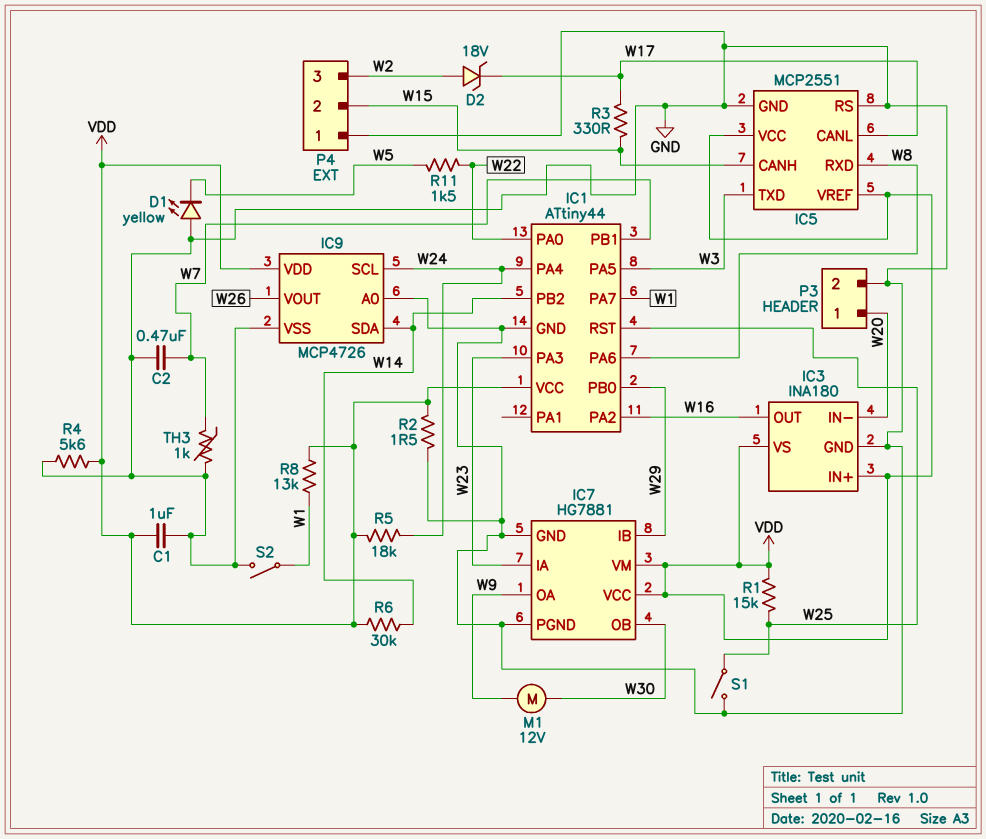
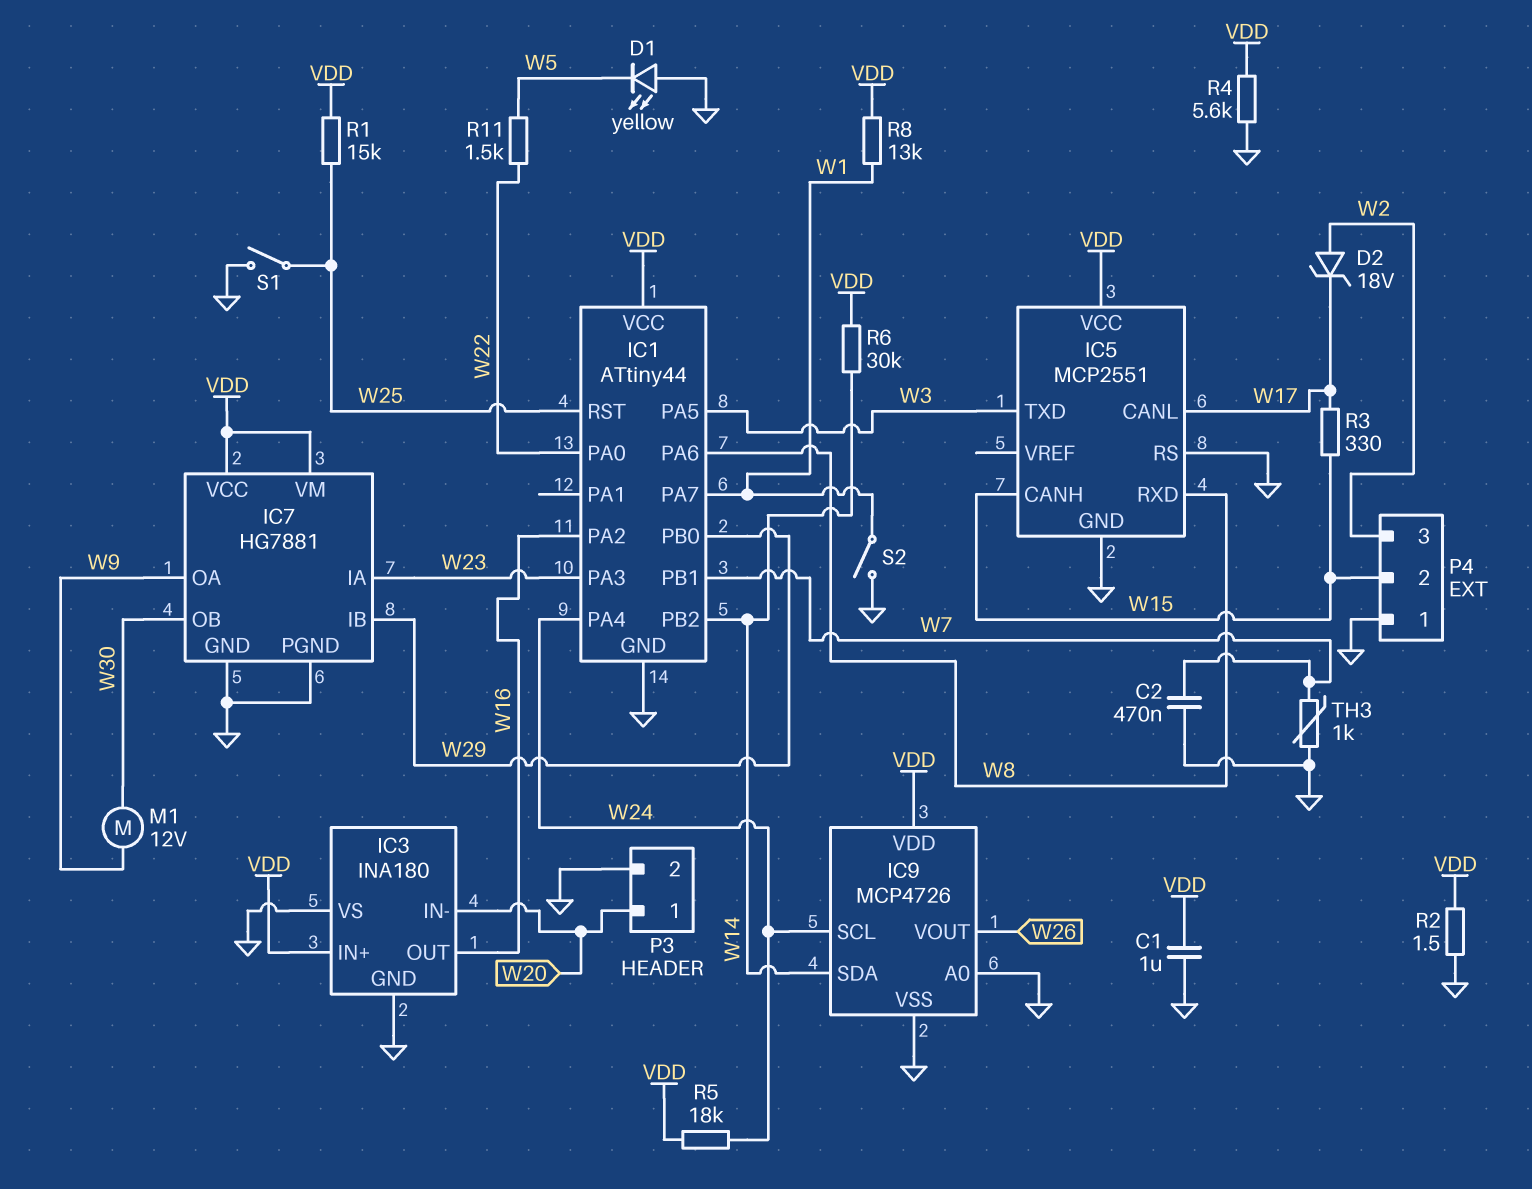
IC3 pin VS: VDD -> GND
IC5 pin VREF: VDD -> none

